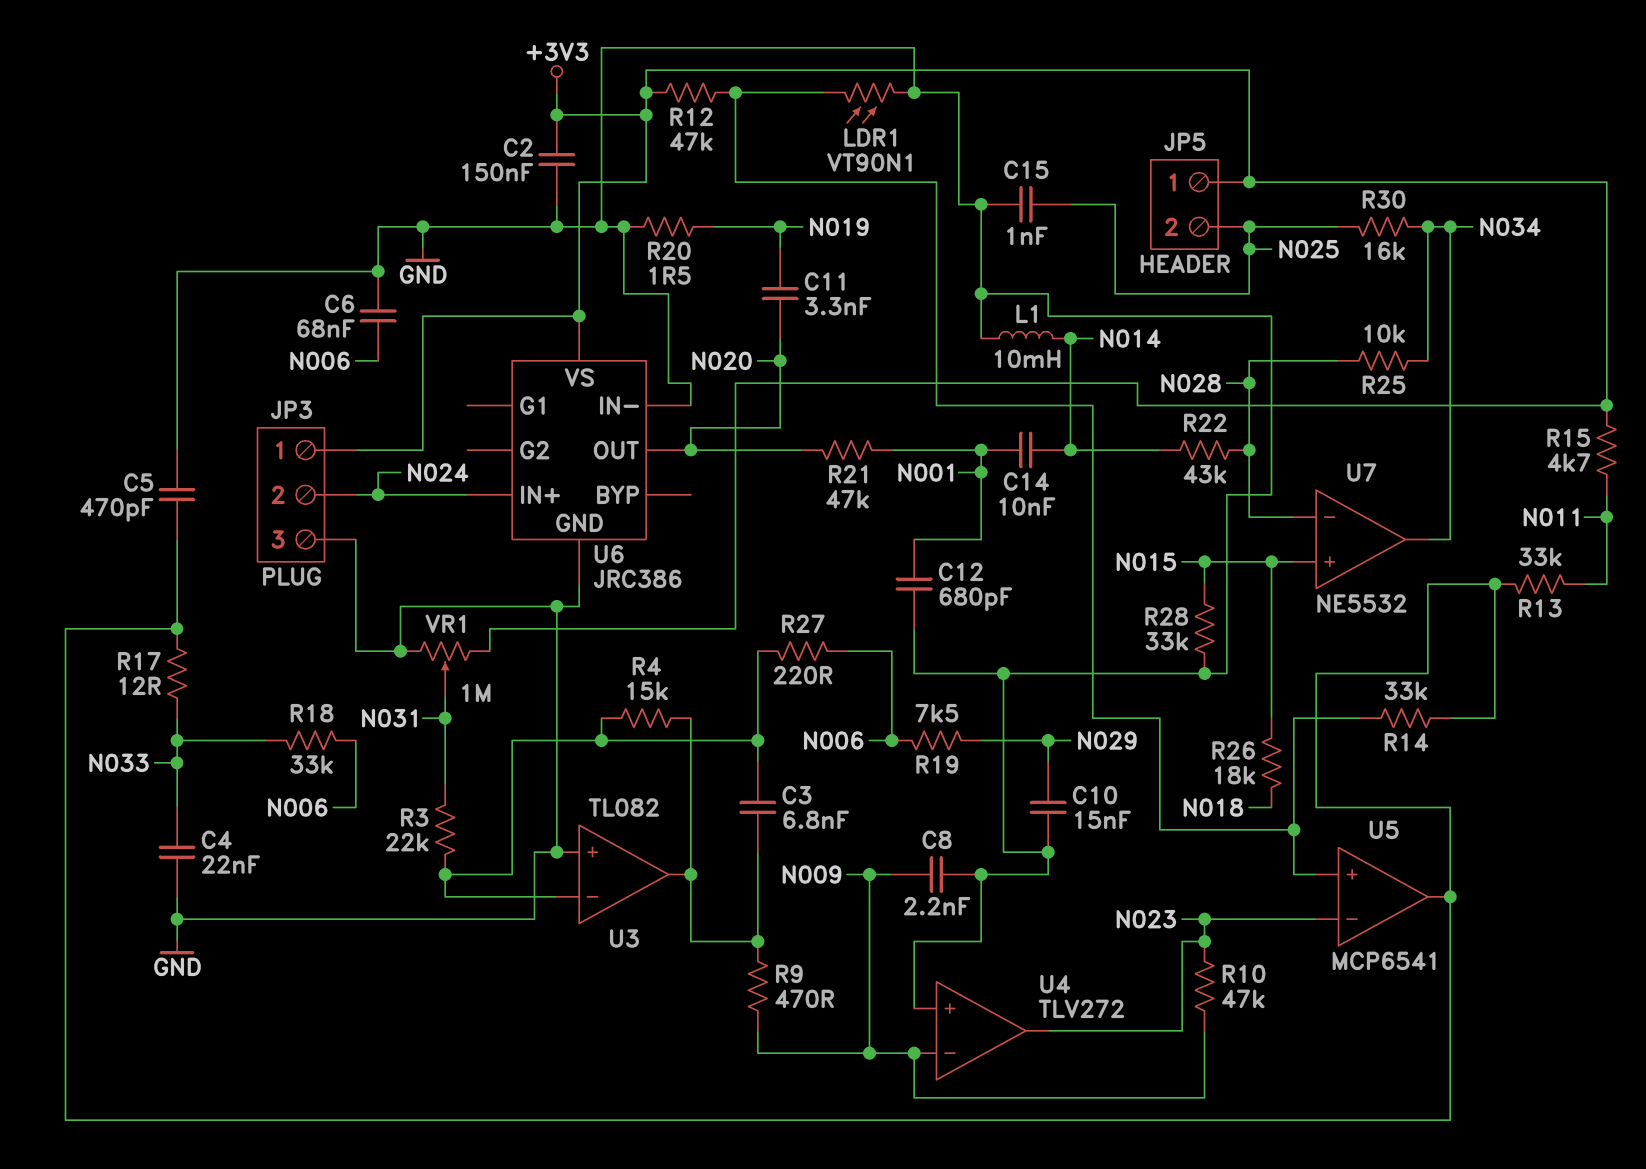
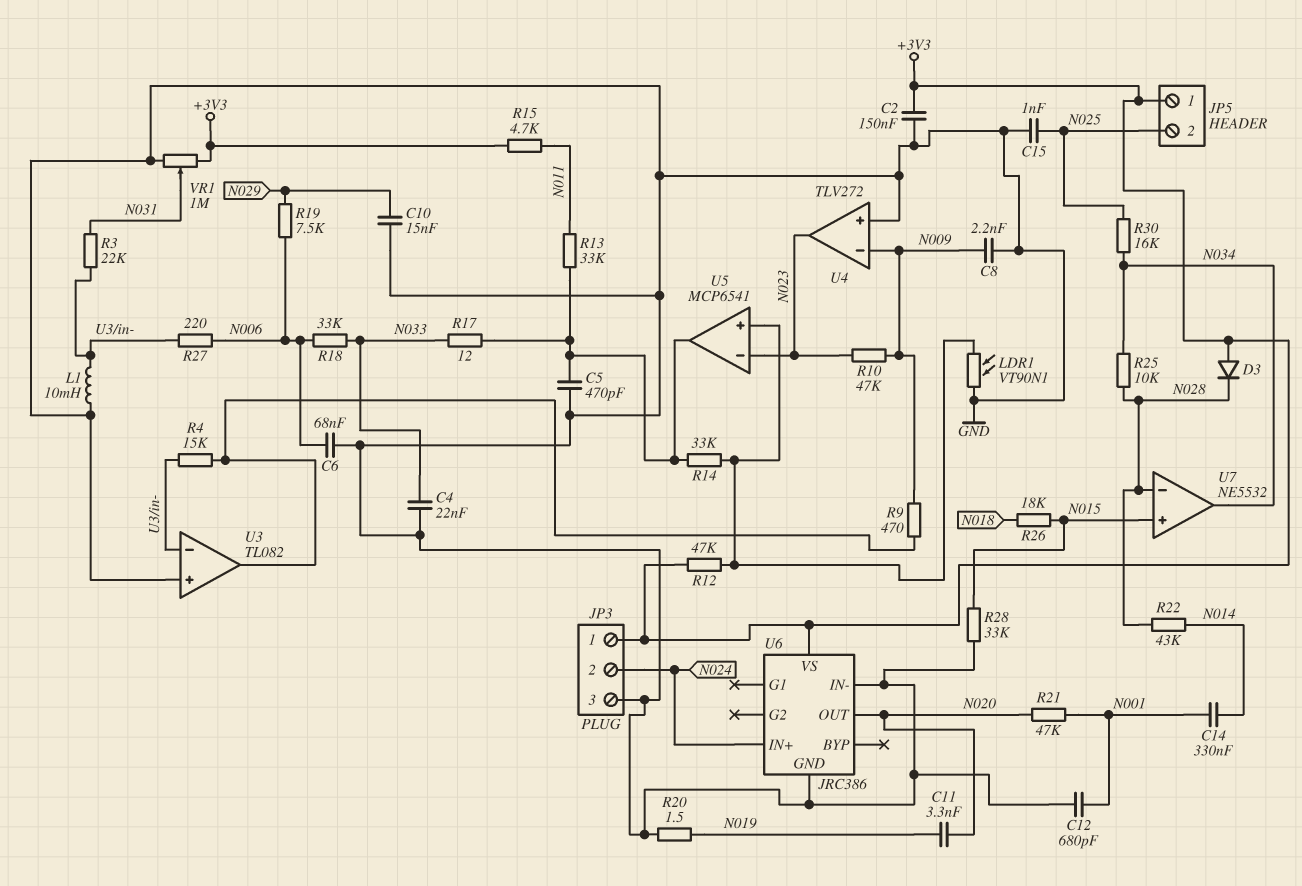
C3: 6.8nF (U3/in-, U3/out) -> none
C14: 10nF (N001, N014) -> 330nF (N001, N014)
D3: none -> diode (A +3V3, K N028)
L1: 10mH (GND, N014) -> 10mH (GND, U3/in-)

